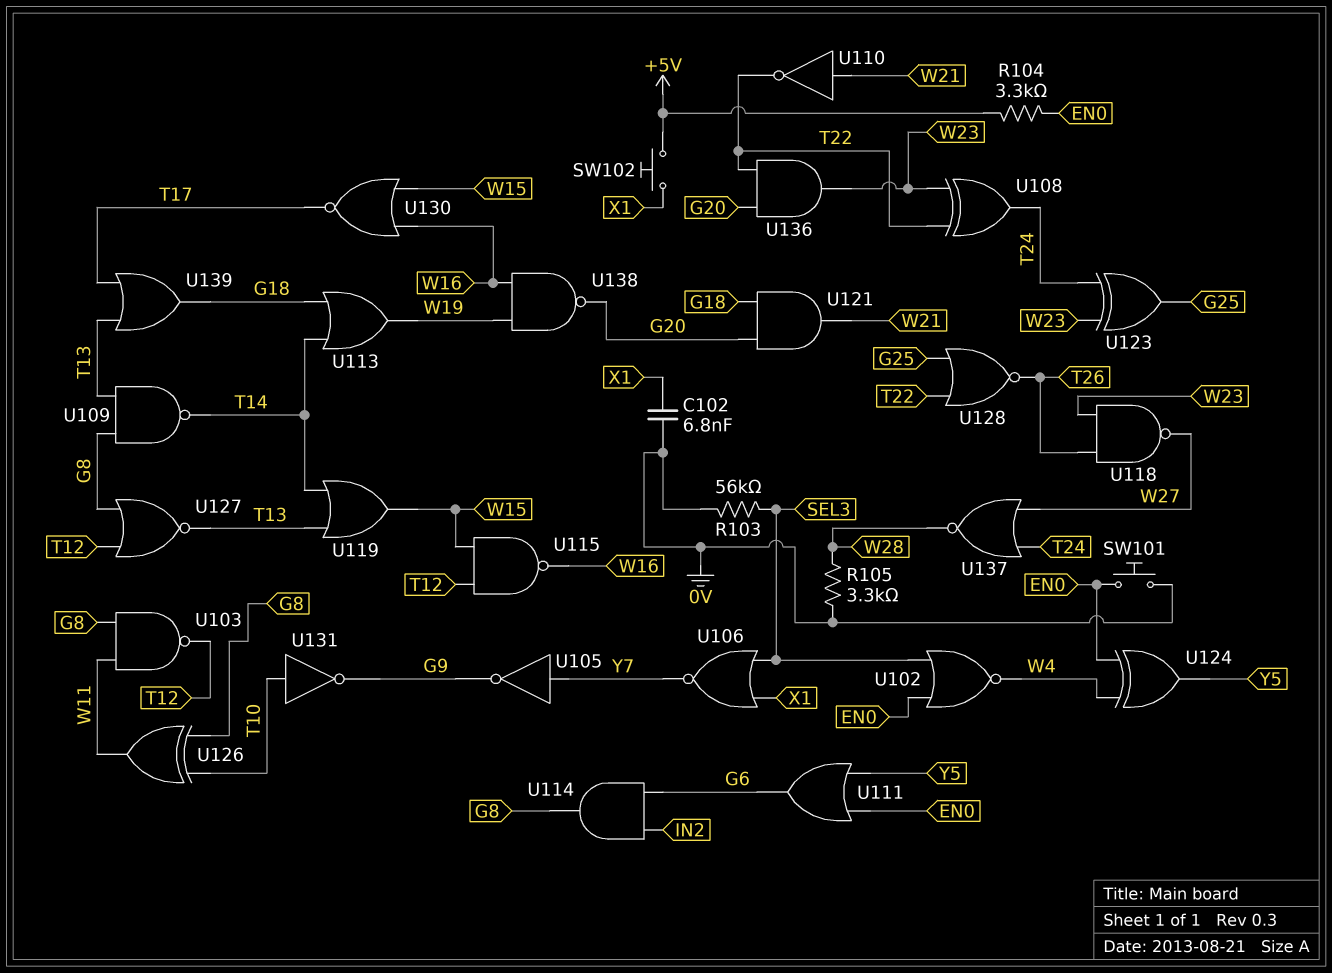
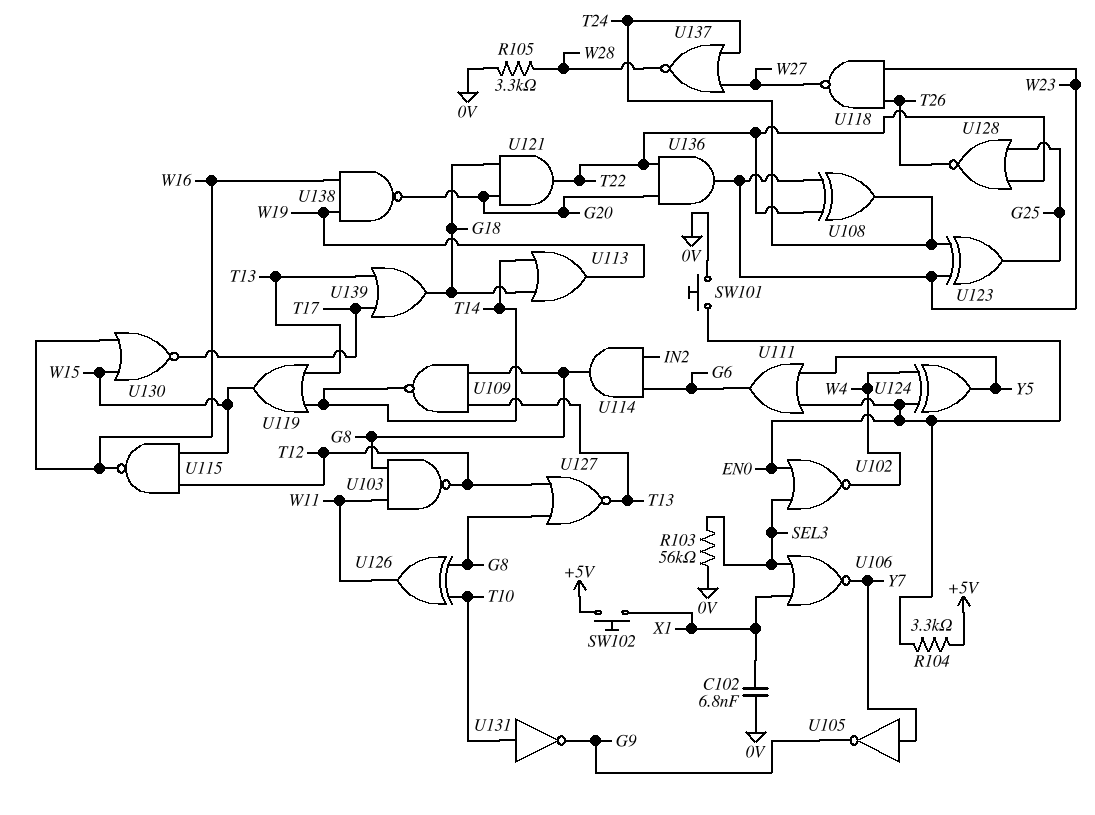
U110: NOT (in W21, out T22) -> none
U121: AND (in G18, in G20, out W21) -> AND (in G18, in G20, out T22)

